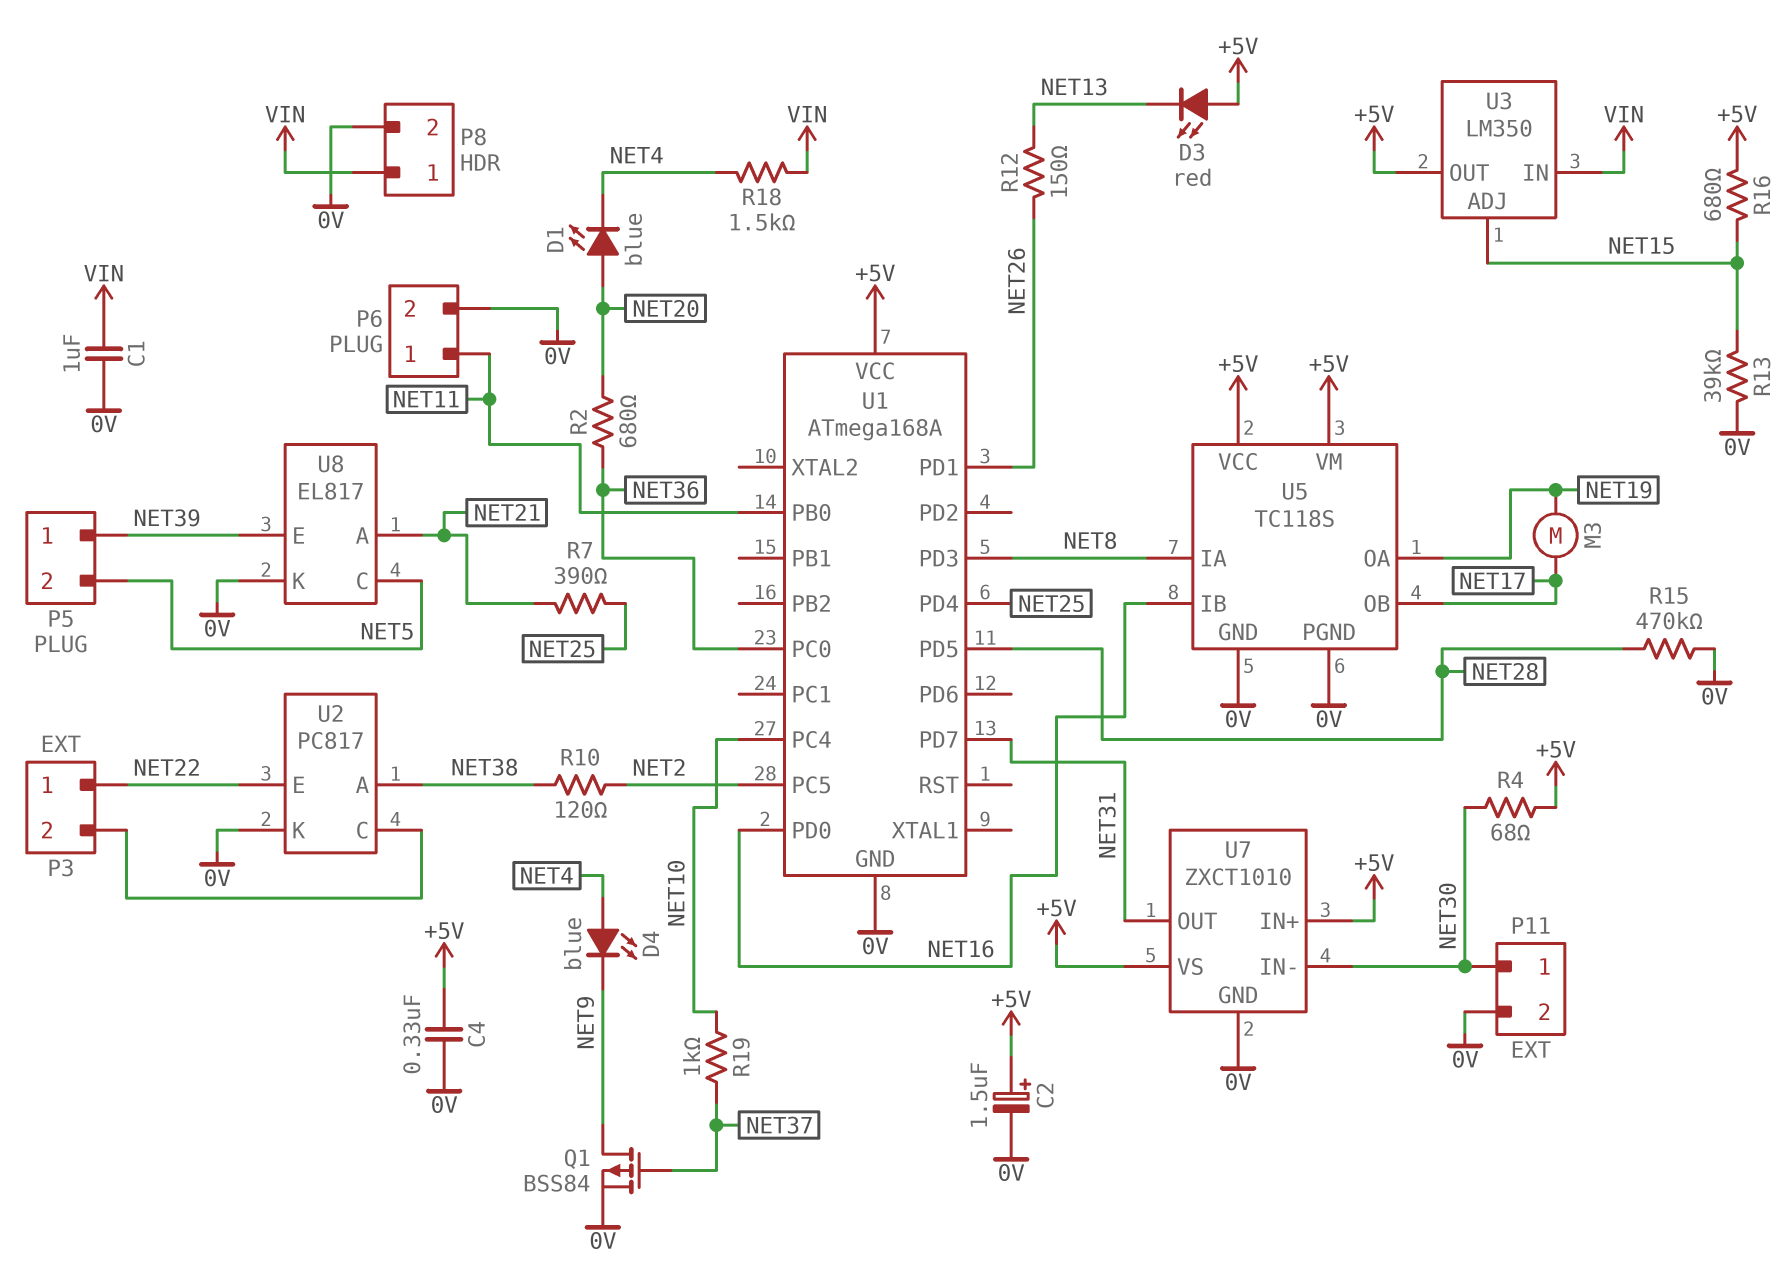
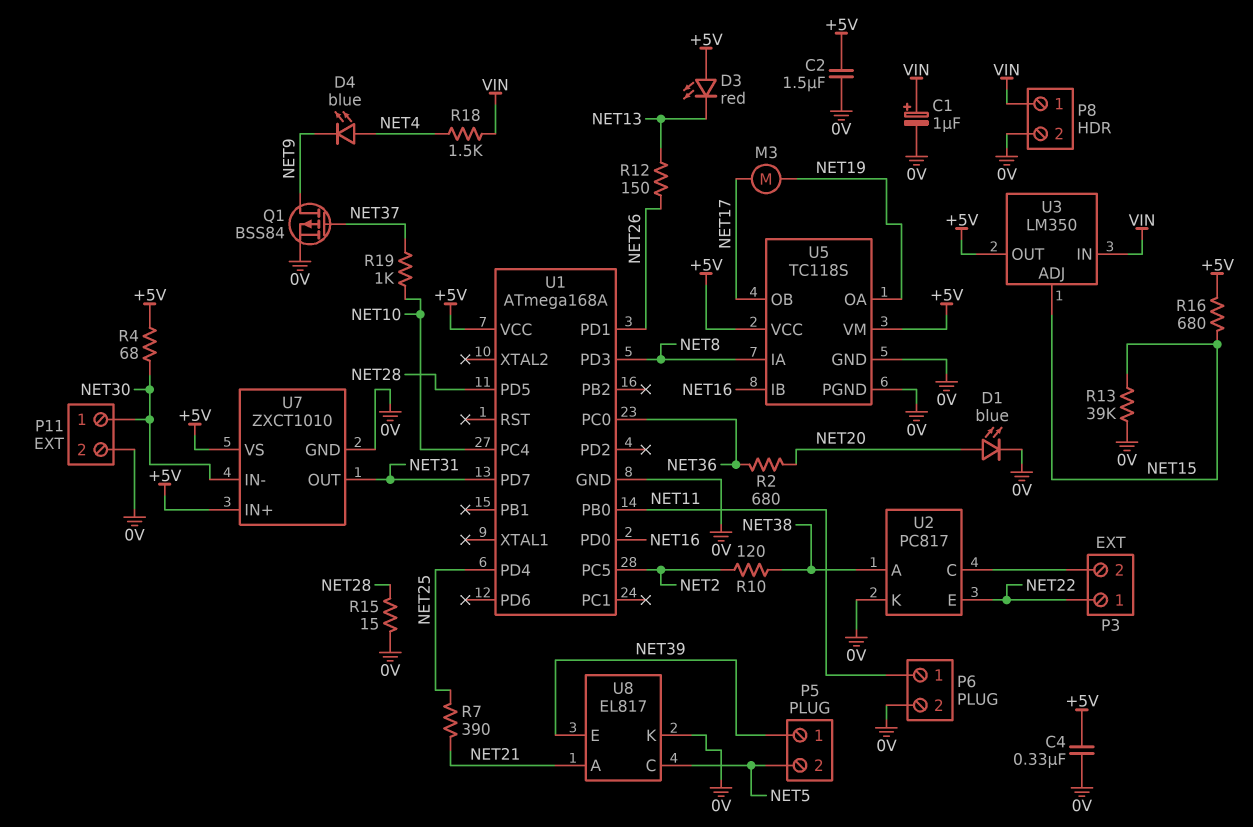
C1: 1uF (0V, VIN) -> 1uF (plus VIN, minus 0V)
C2: 1.5uF (plus +5V, minus 0V) -> 1.5uF (+5V, 0V)
D1: LED blue (A NET20, K NET4) -> LED blue (A NET20, K 0V)
R15: 470k (0V, NET28) -> 15 (0V, NET28)

